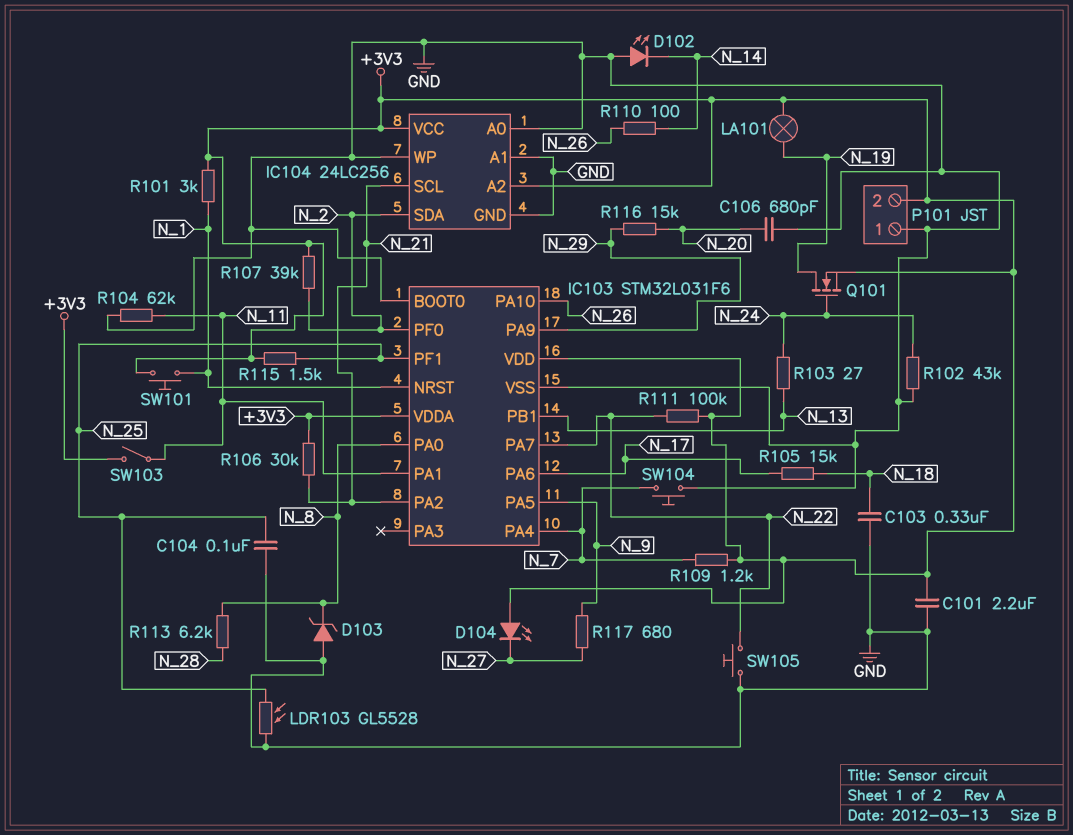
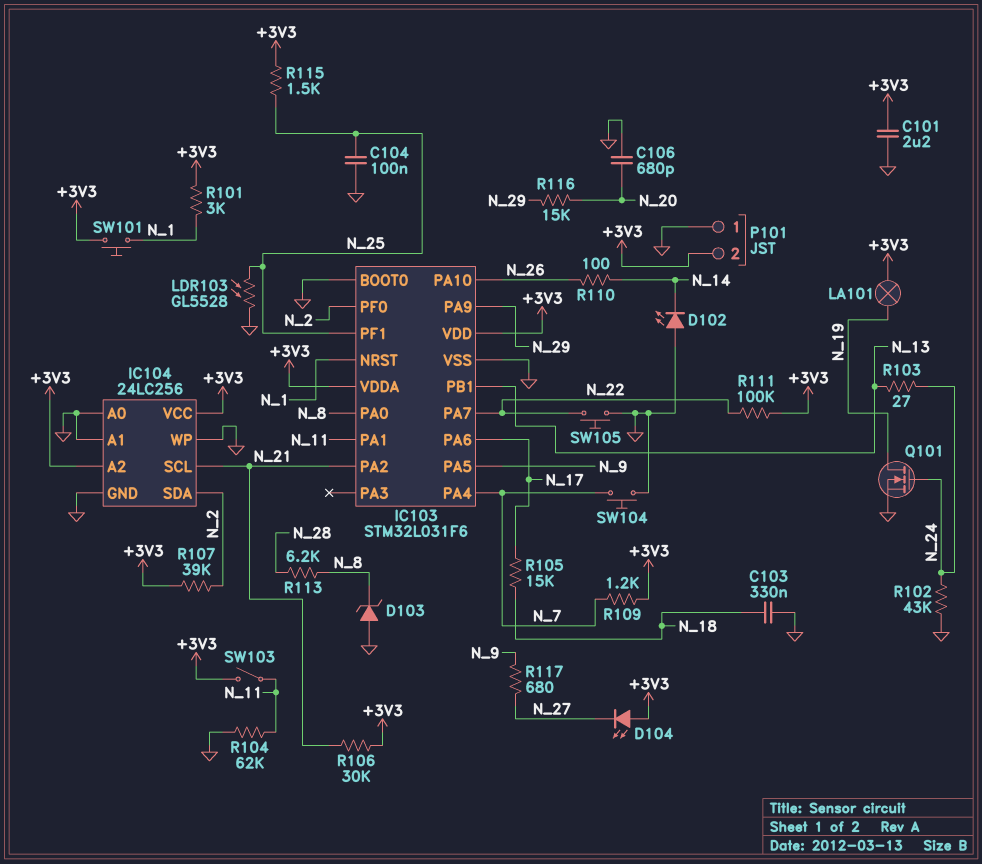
Q101: NMOS (G N_24, D N_19, S +3V3) -> NMOS (G N_24, D N_19, S GND)

